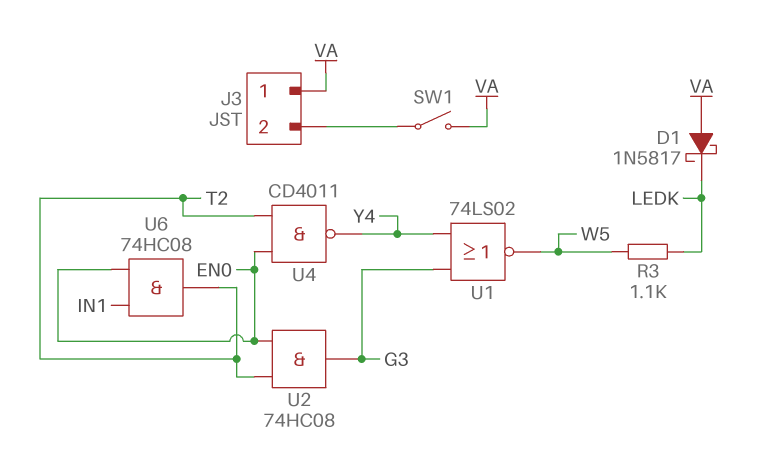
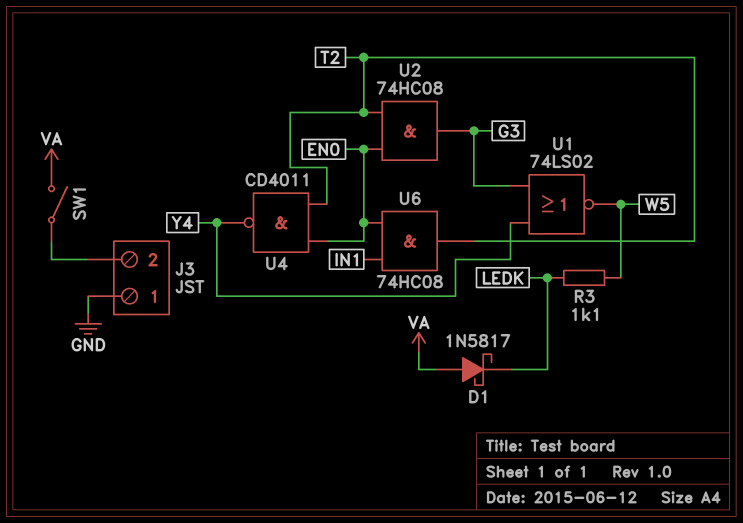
J3 pin 1: VA -> GND

